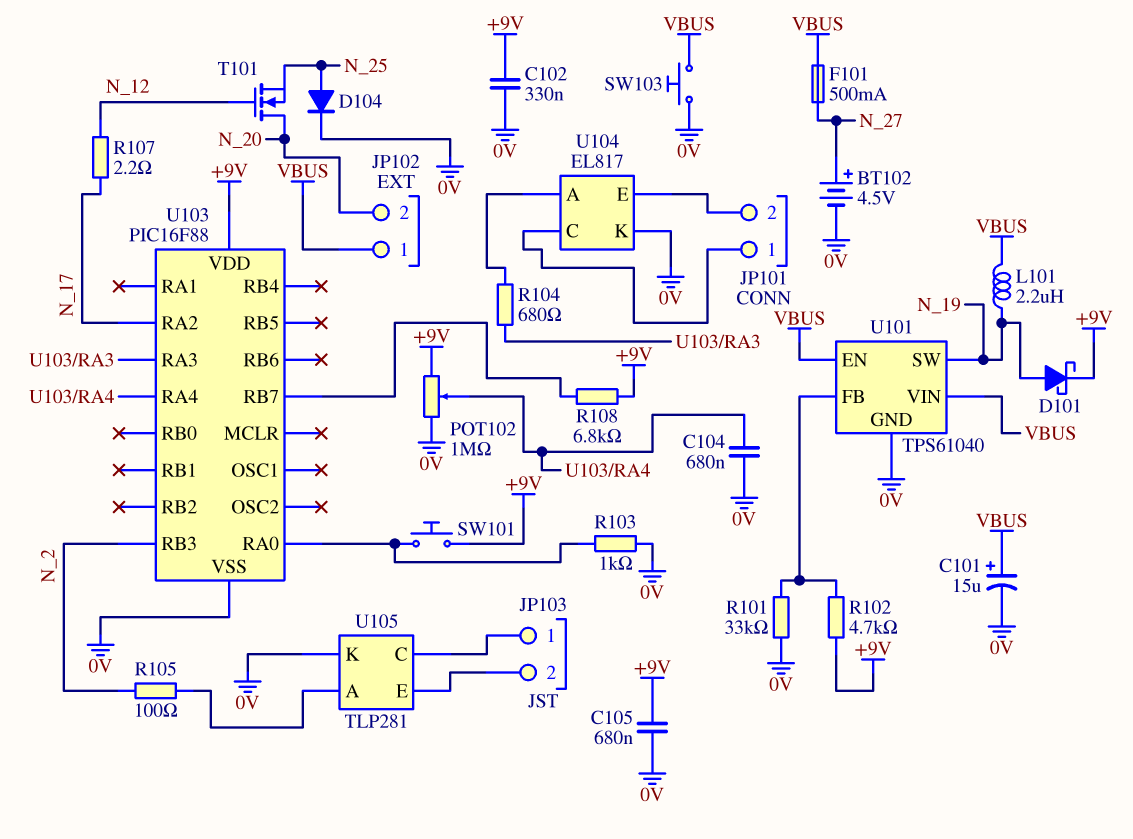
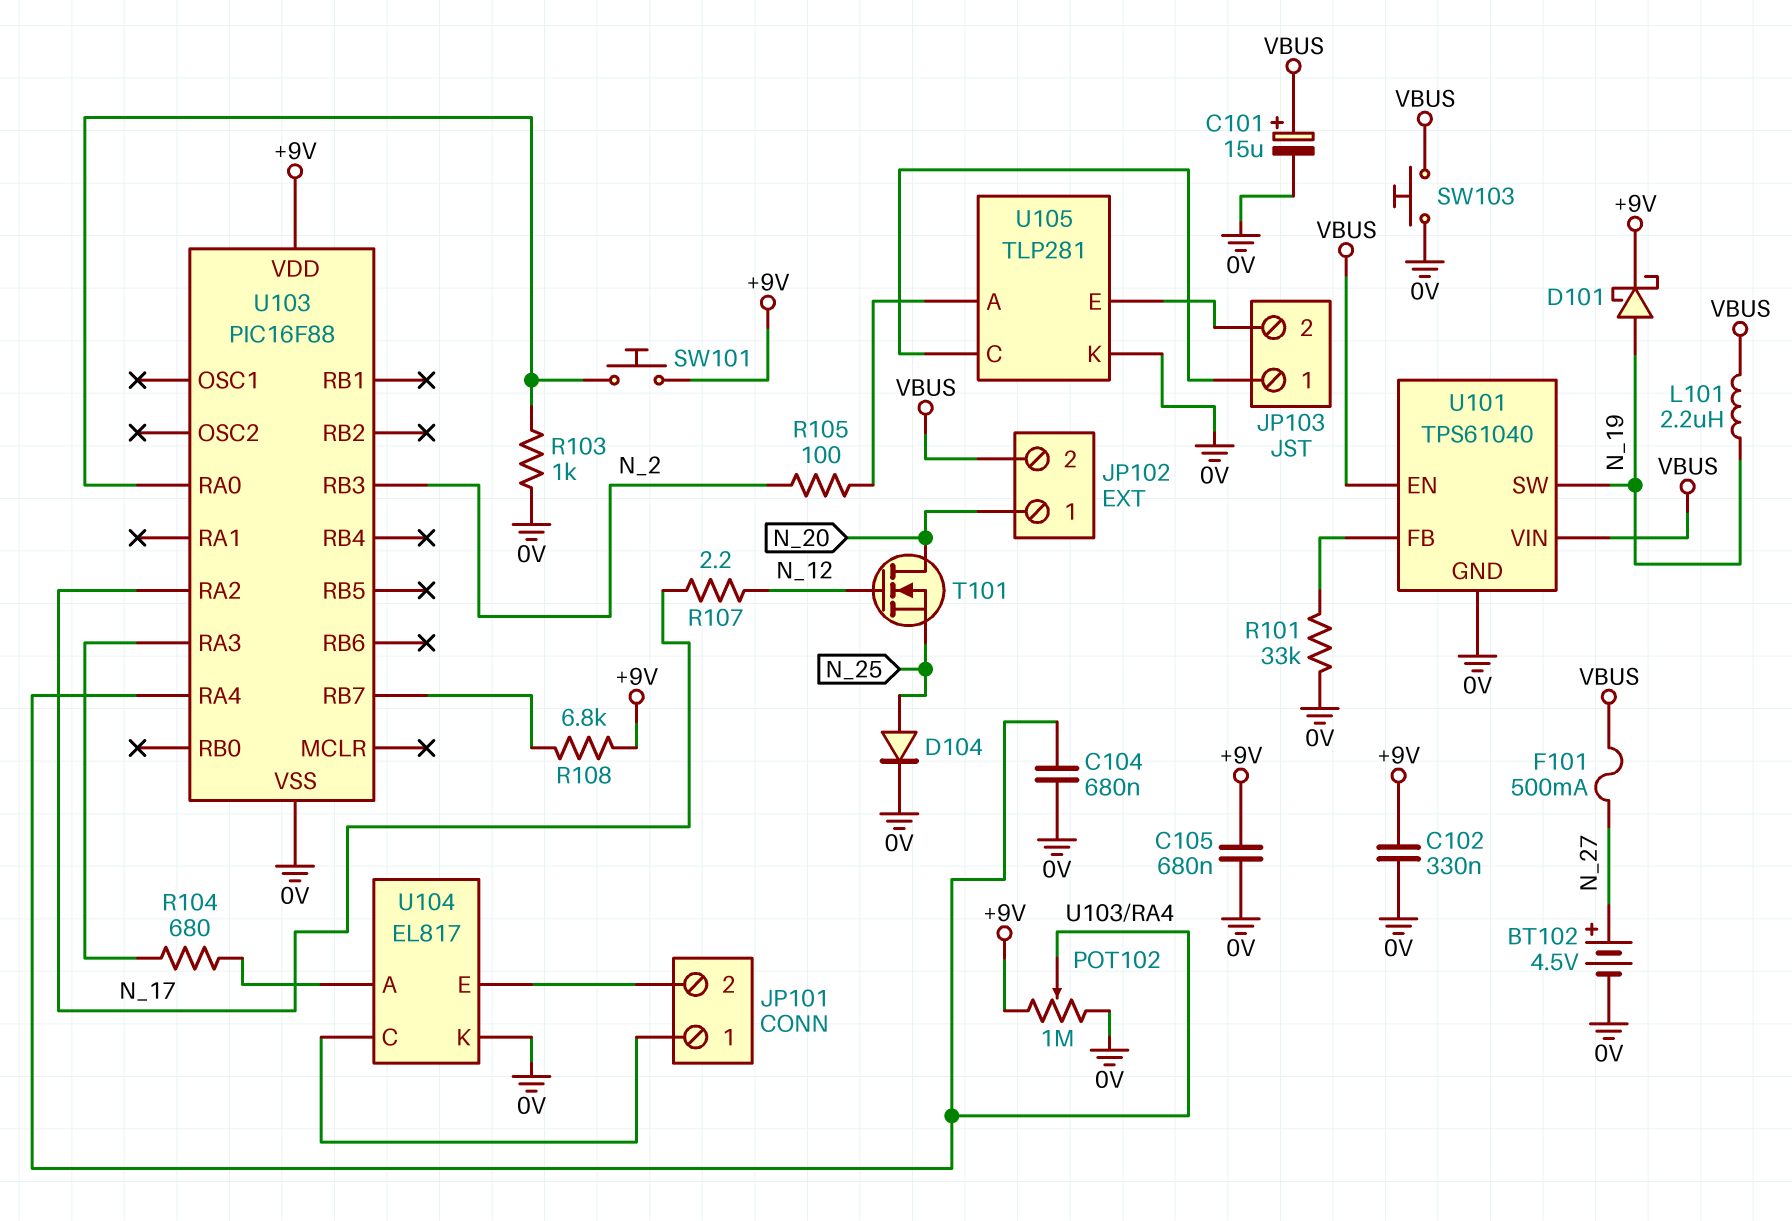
JP102 pin 1: VBUS -> N_20
JP102 pin 2: N_20 -> VBUS
R102: 4.7k (+9V, U101/FB) -> none

